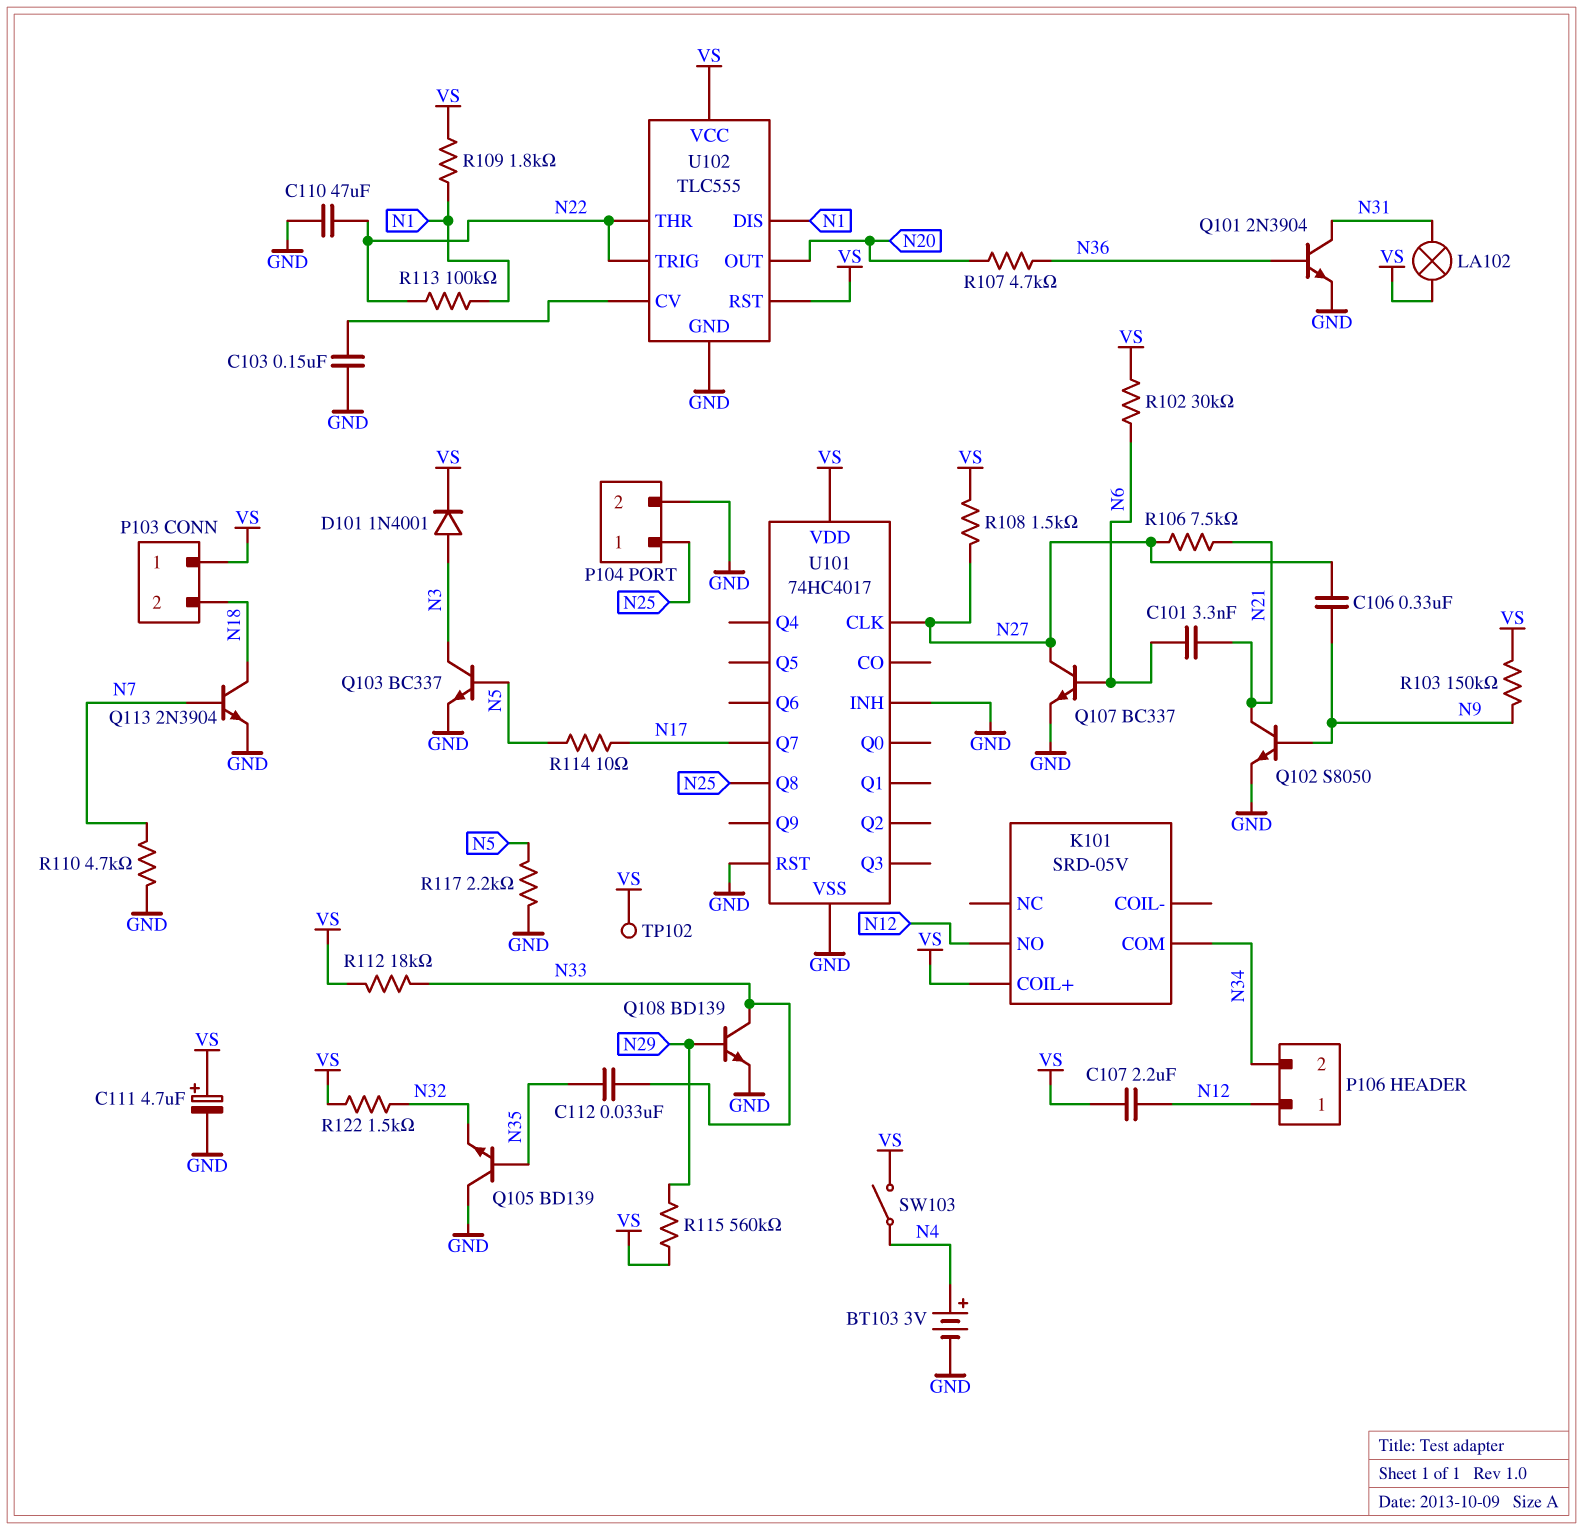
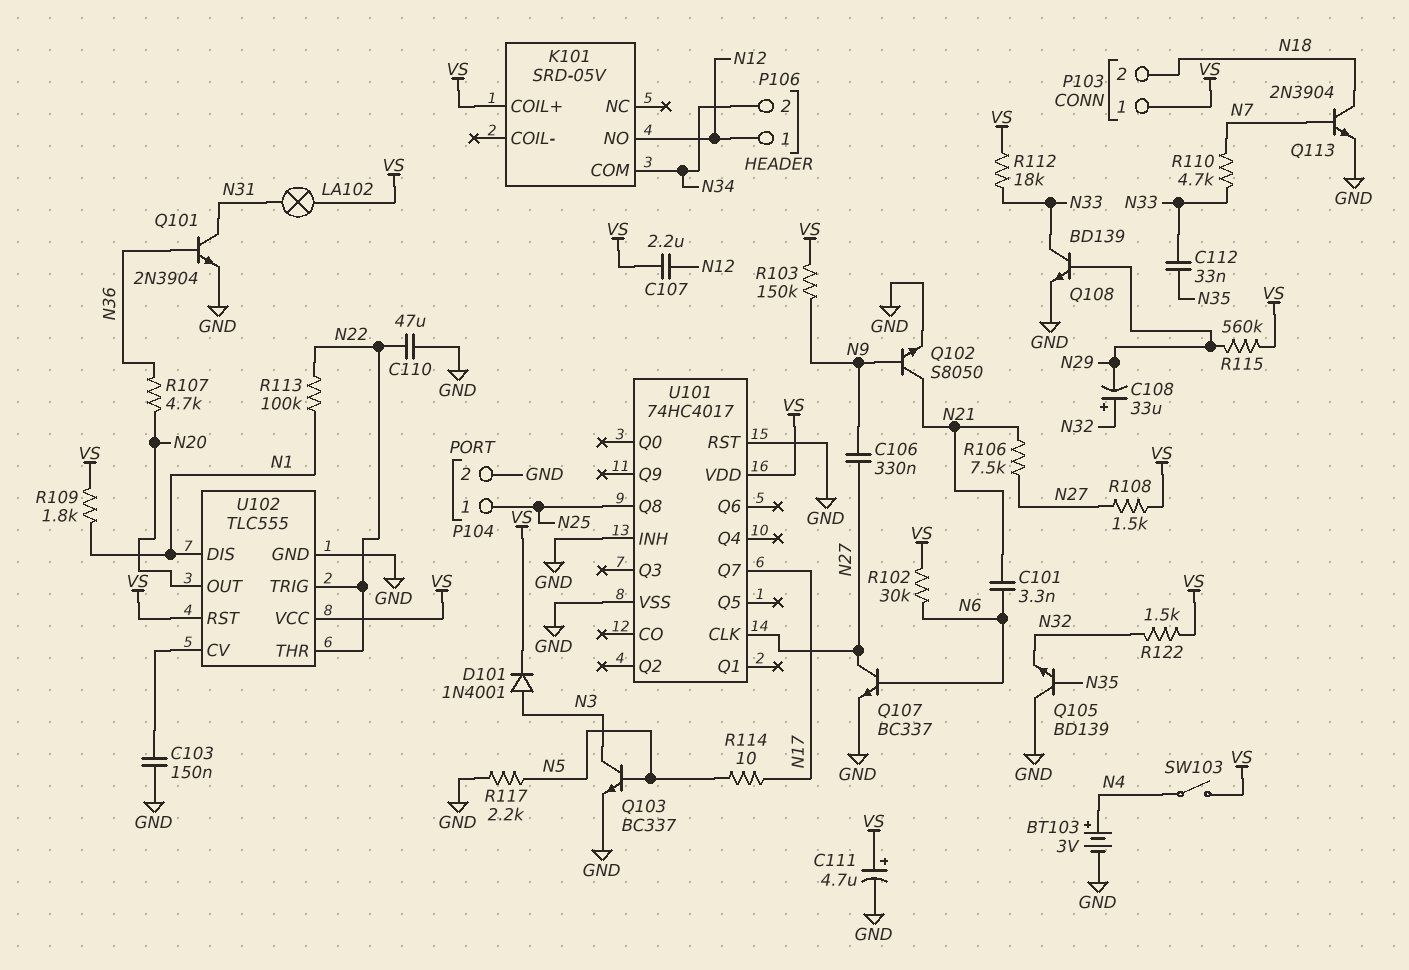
C108: none -> 33uF (plus N32, minus N29)
R110: 4.7k (GND, N7) -> 4.7k (N7, N33)
TP102: test point (VS) -> none

